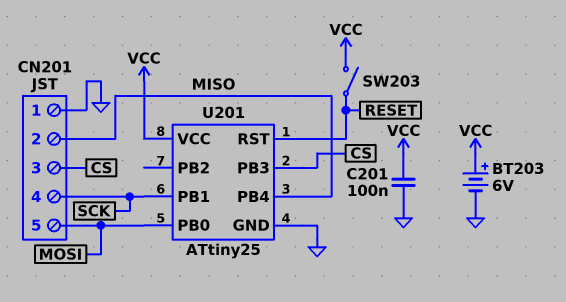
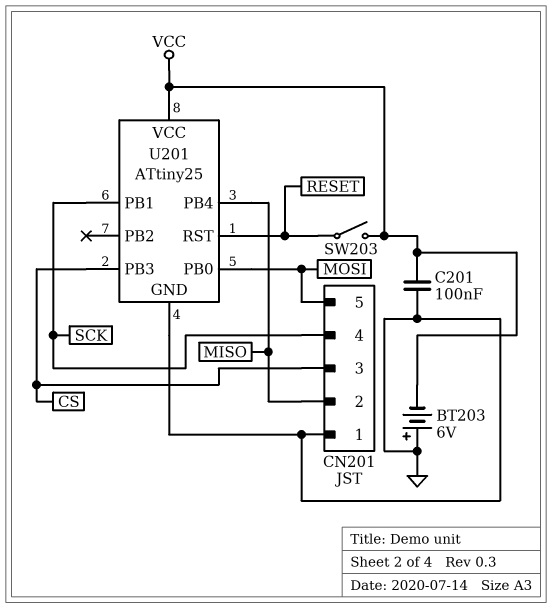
BT203: 6V (plus VCC, minus GND) -> 6V (plus GND, minus VCC)

